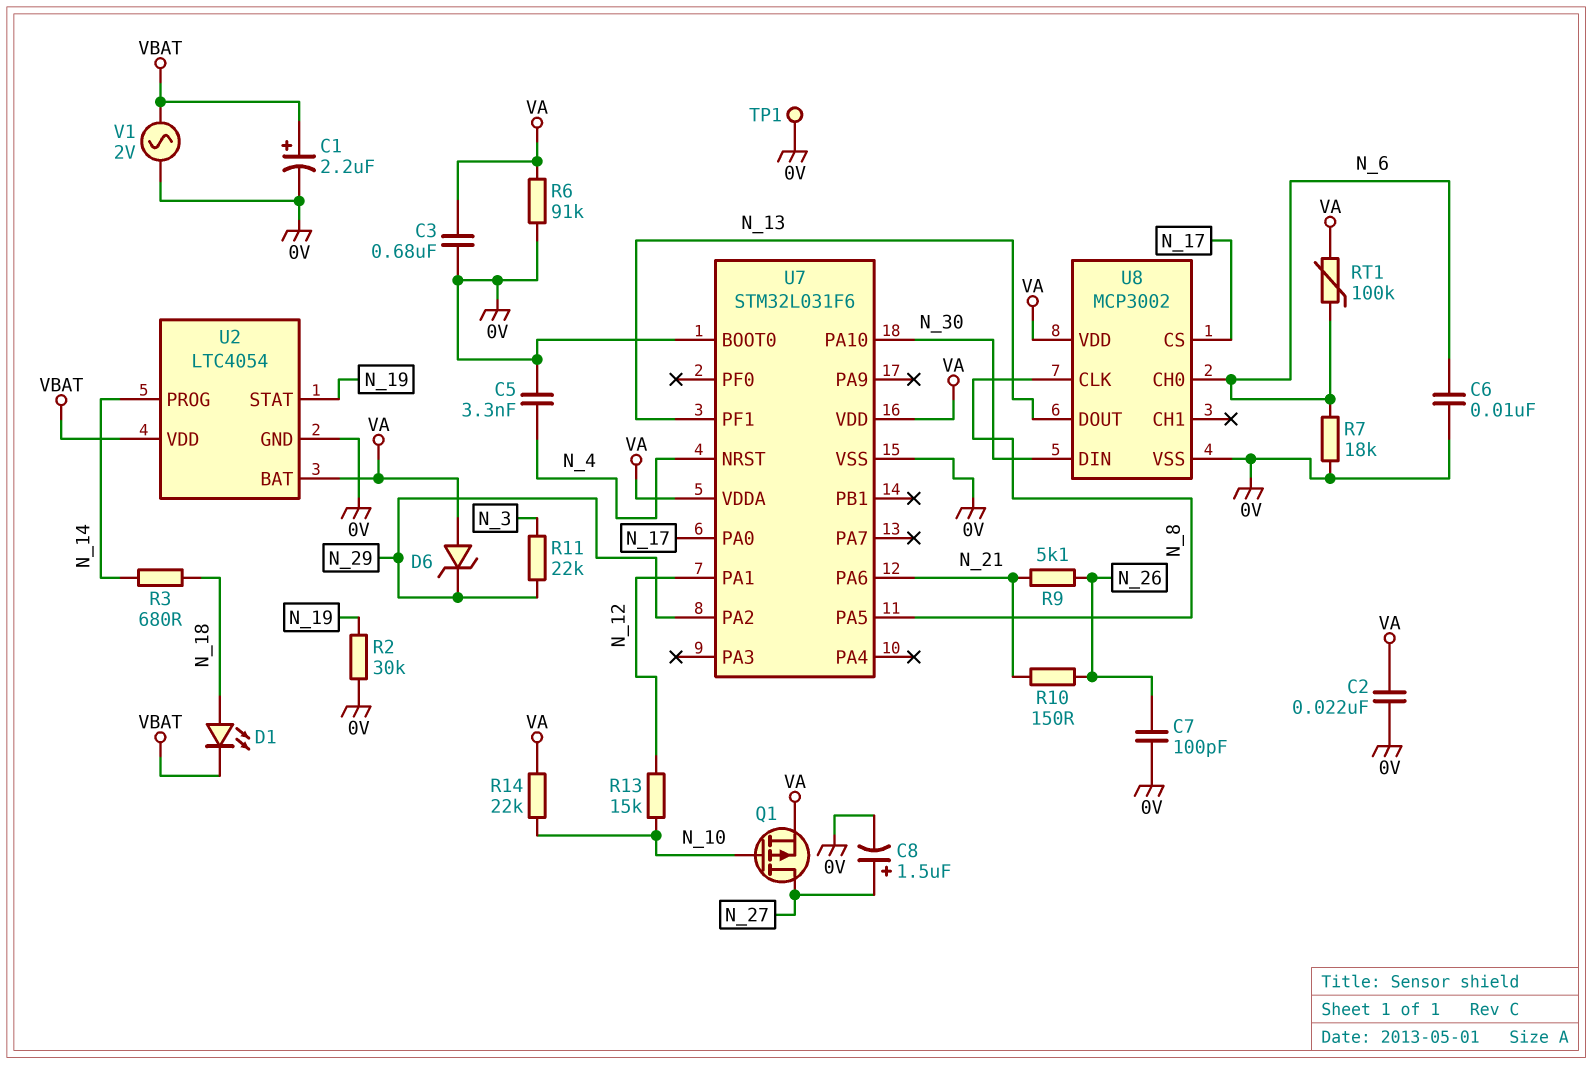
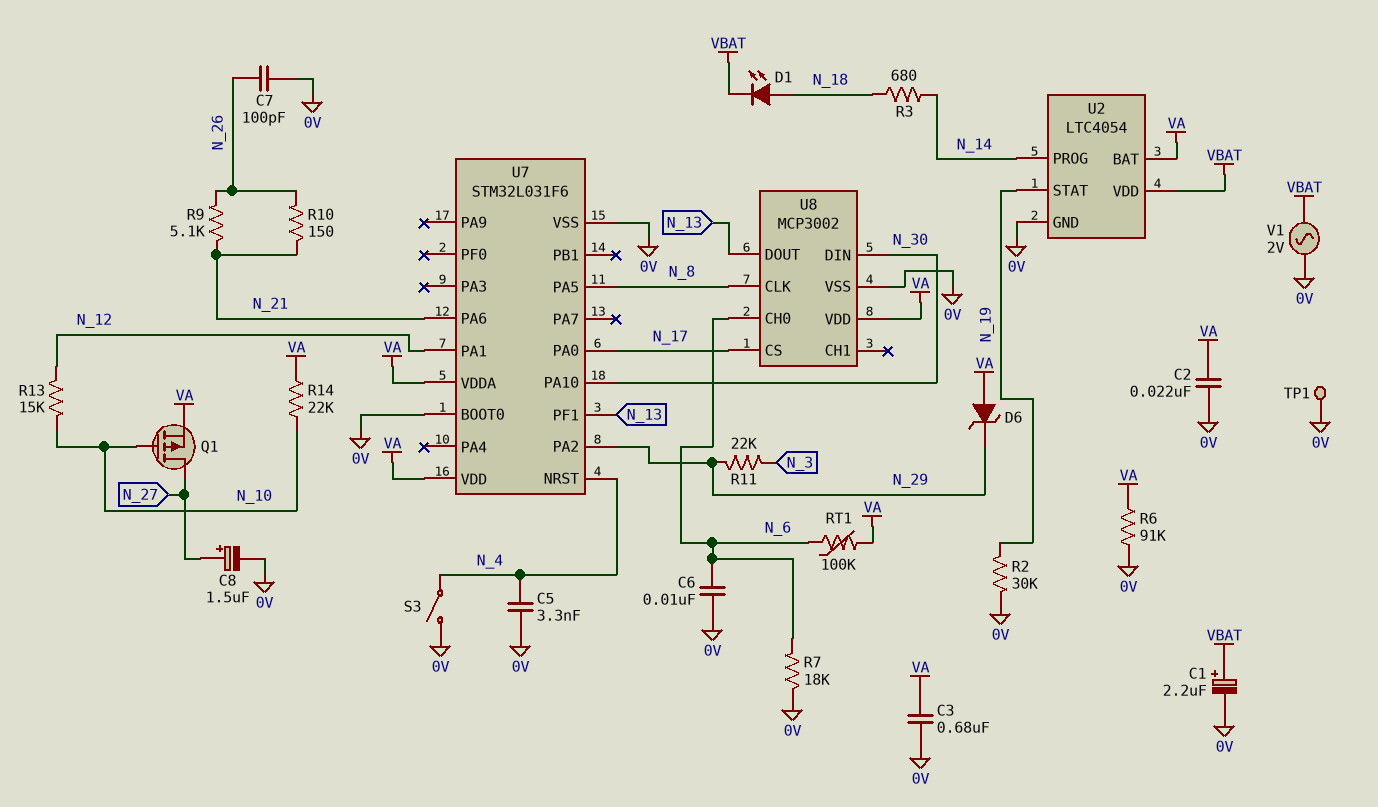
S3: none -> switch (0V, N_4)

